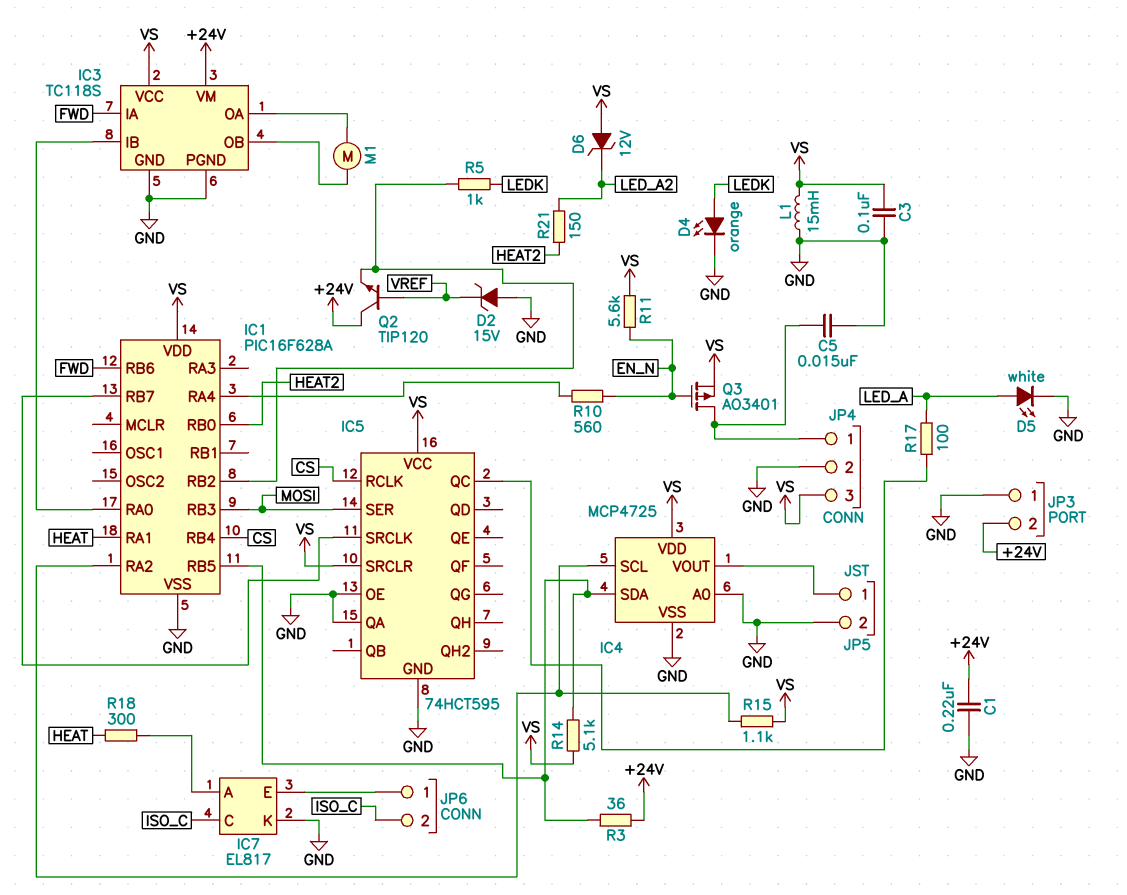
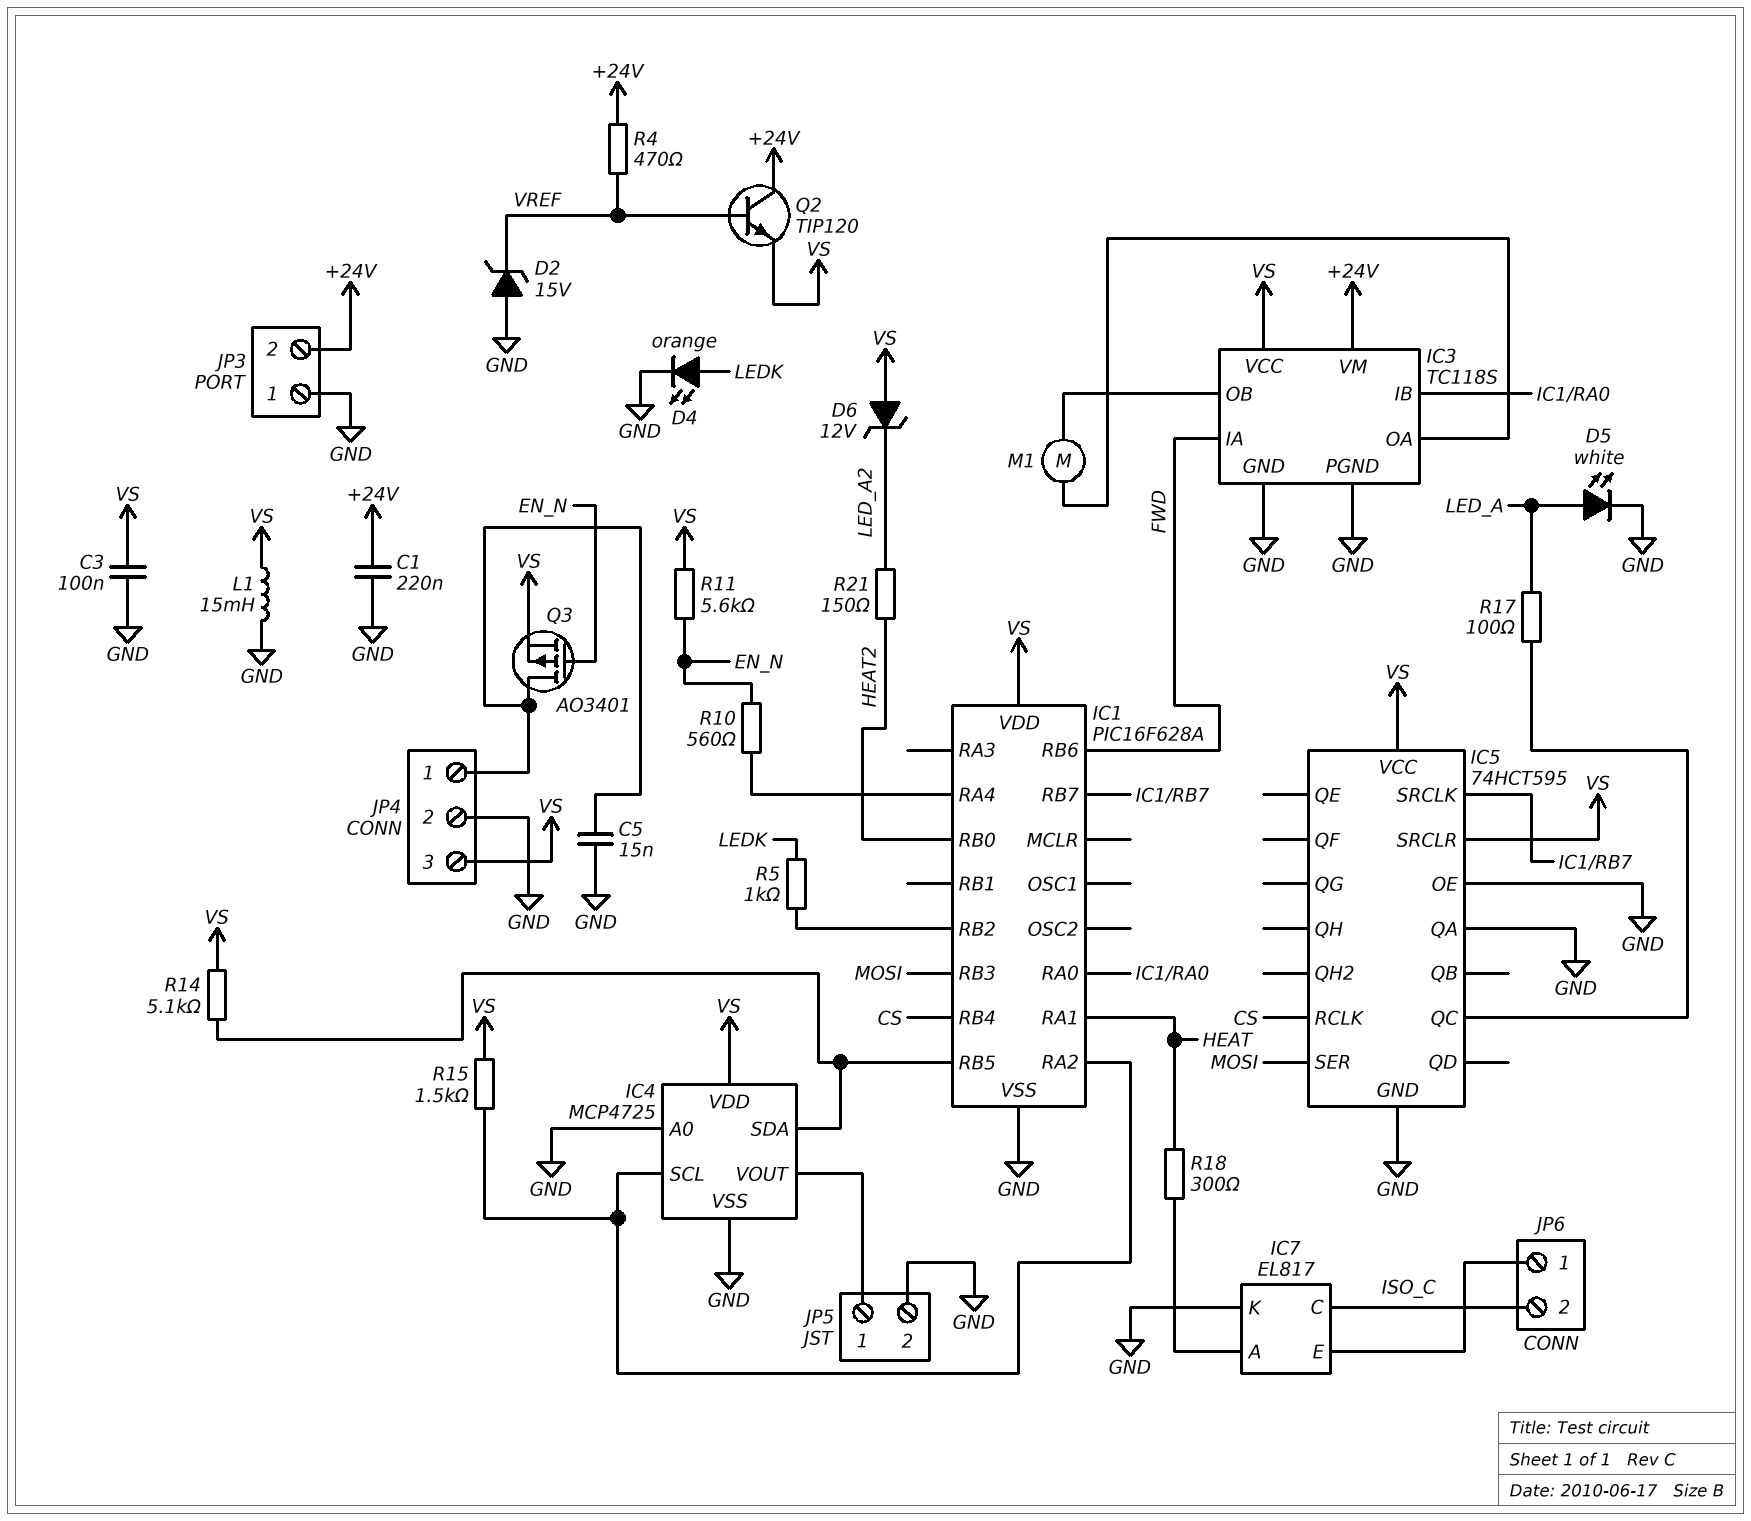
Q2: NPN TIP120 (B VREF, C +24V, E IC1/RB2) -> NPN TIP120 (B VREF, C +24V, E VS)
R3: 36 (+24V, IC1/RB5) -> none
R4: none -> 470 (+24V, VREF)
R15: 1.1k (IC1/RA2, VS) -> 1.5k (IC1/RA2, VS)

